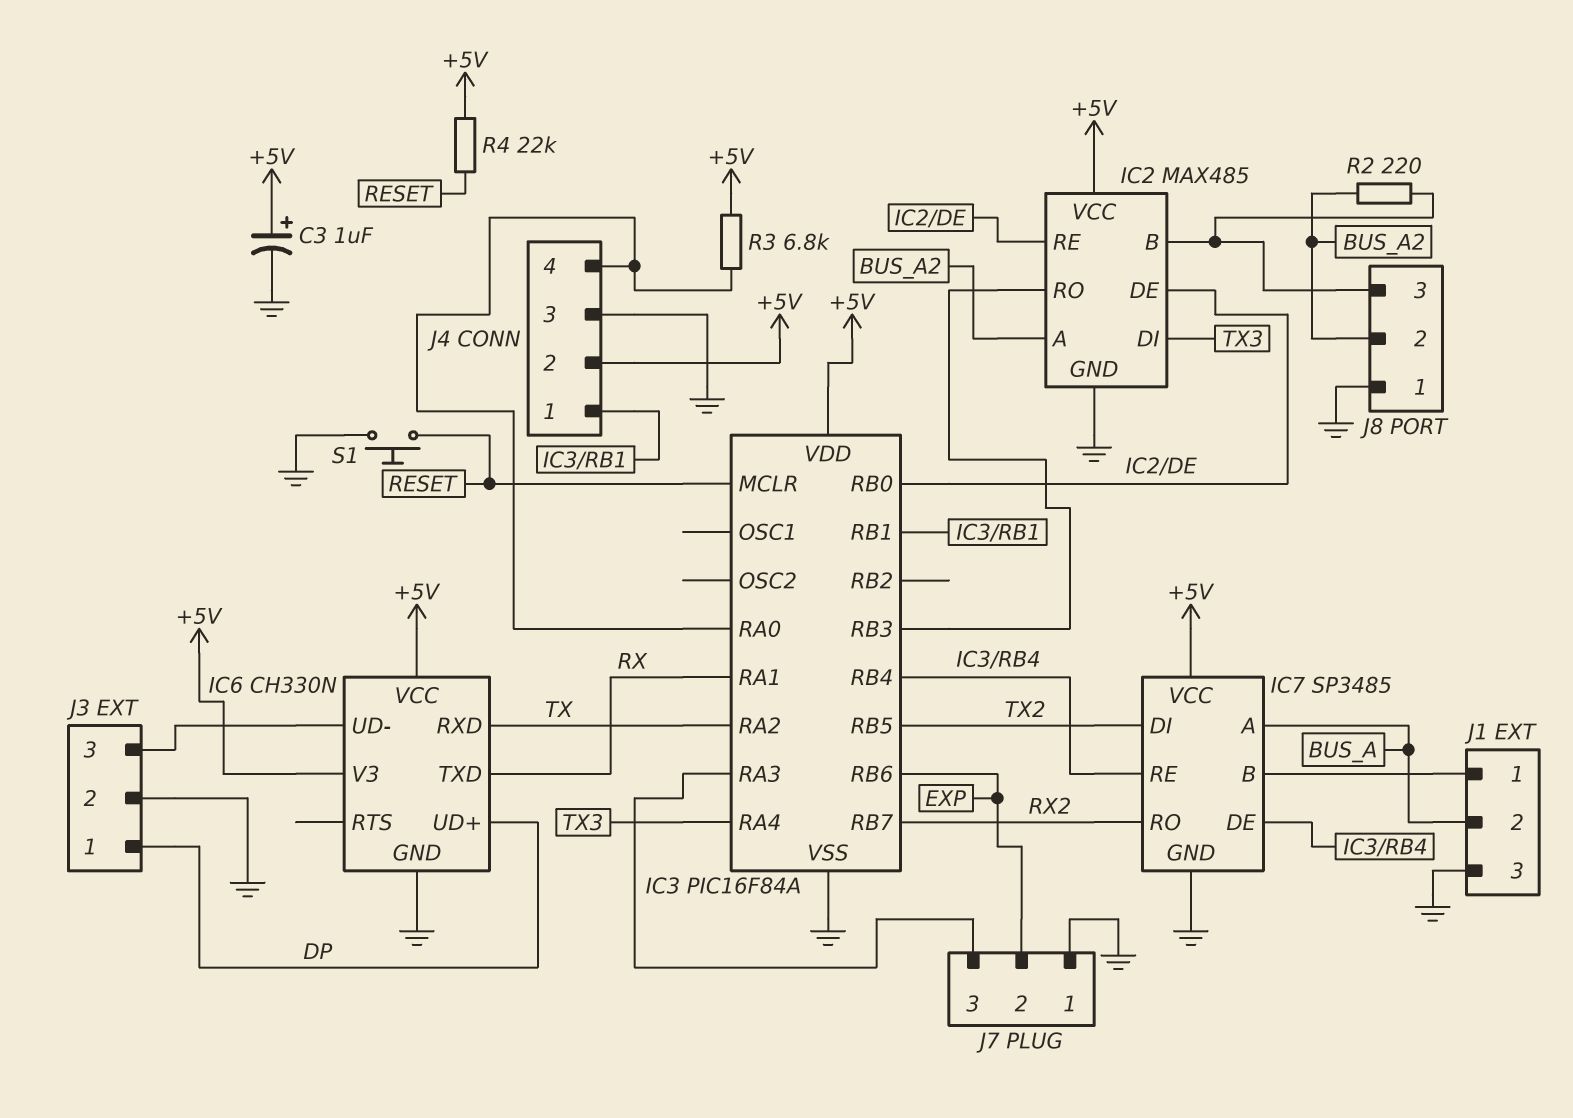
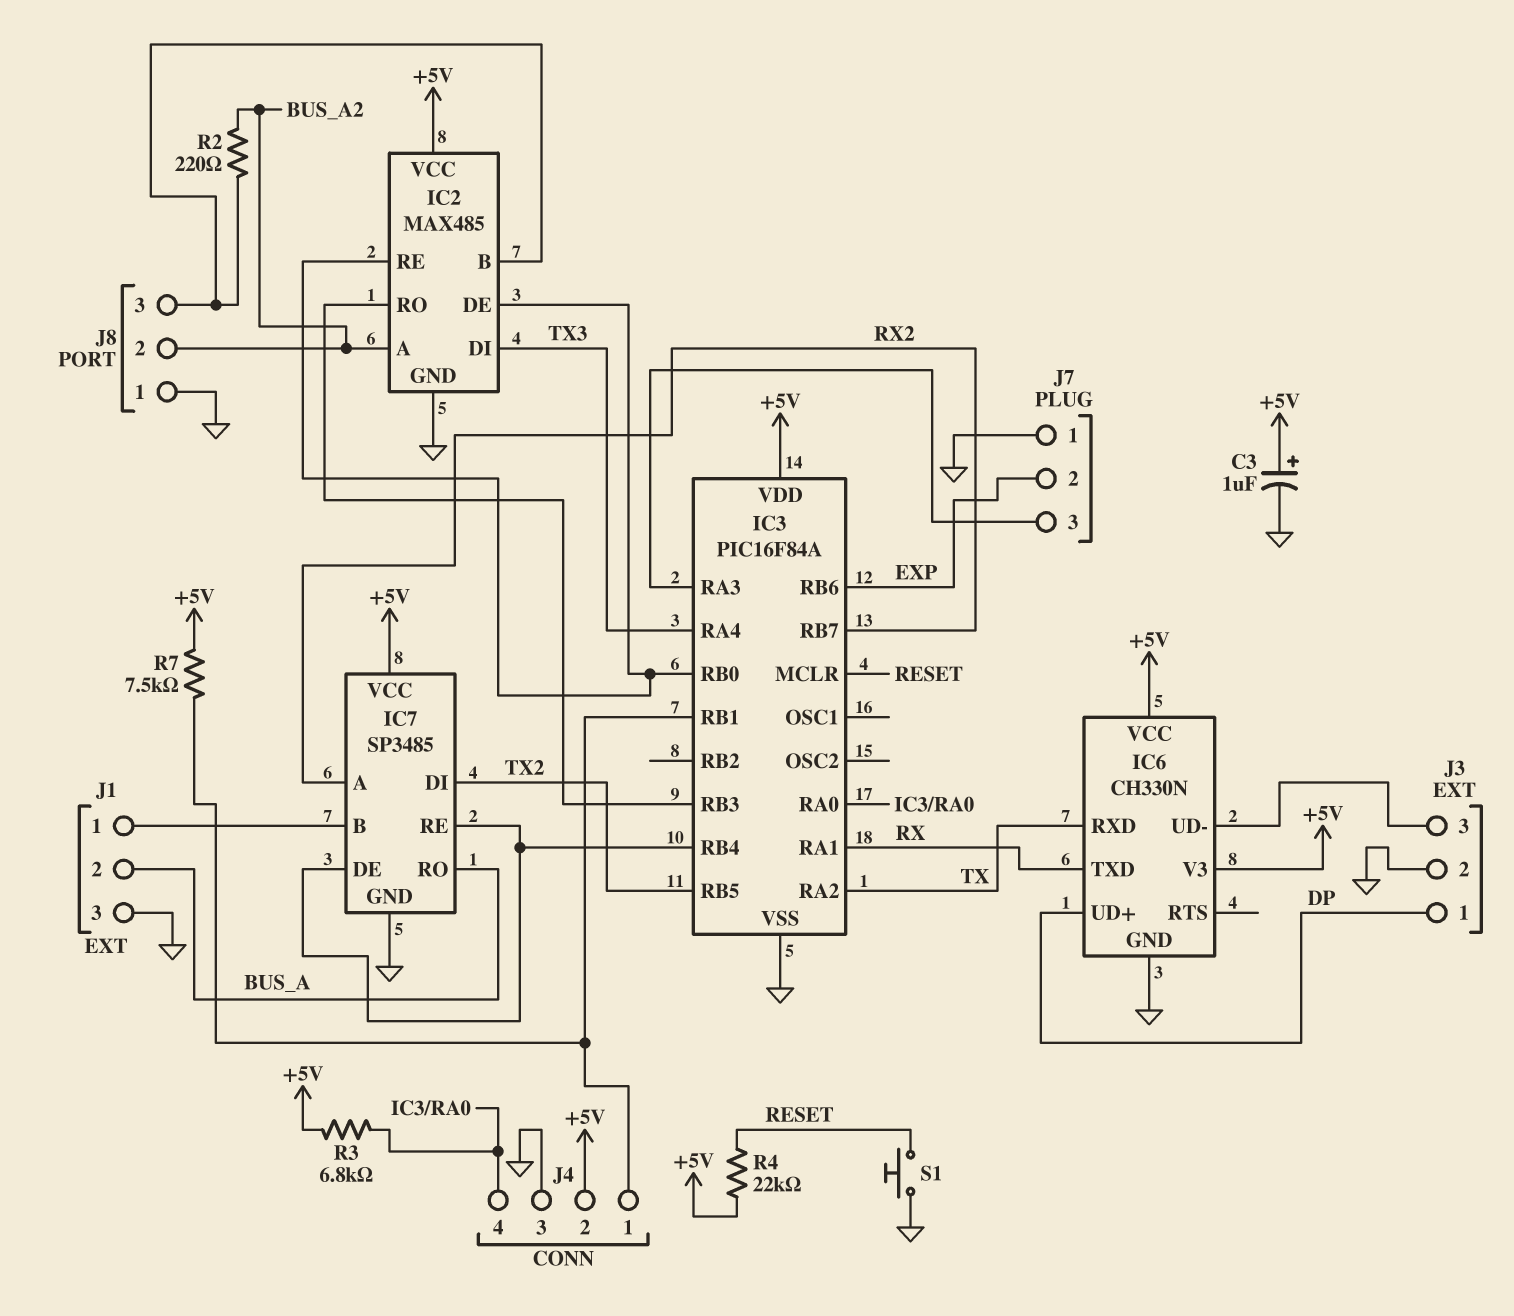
IC7 pin A: BUS_A -> RX2
IC7 pin RO: RX2 -> BUS_A
R7: none -> 7.5k (+5V, IC3/RB1)

